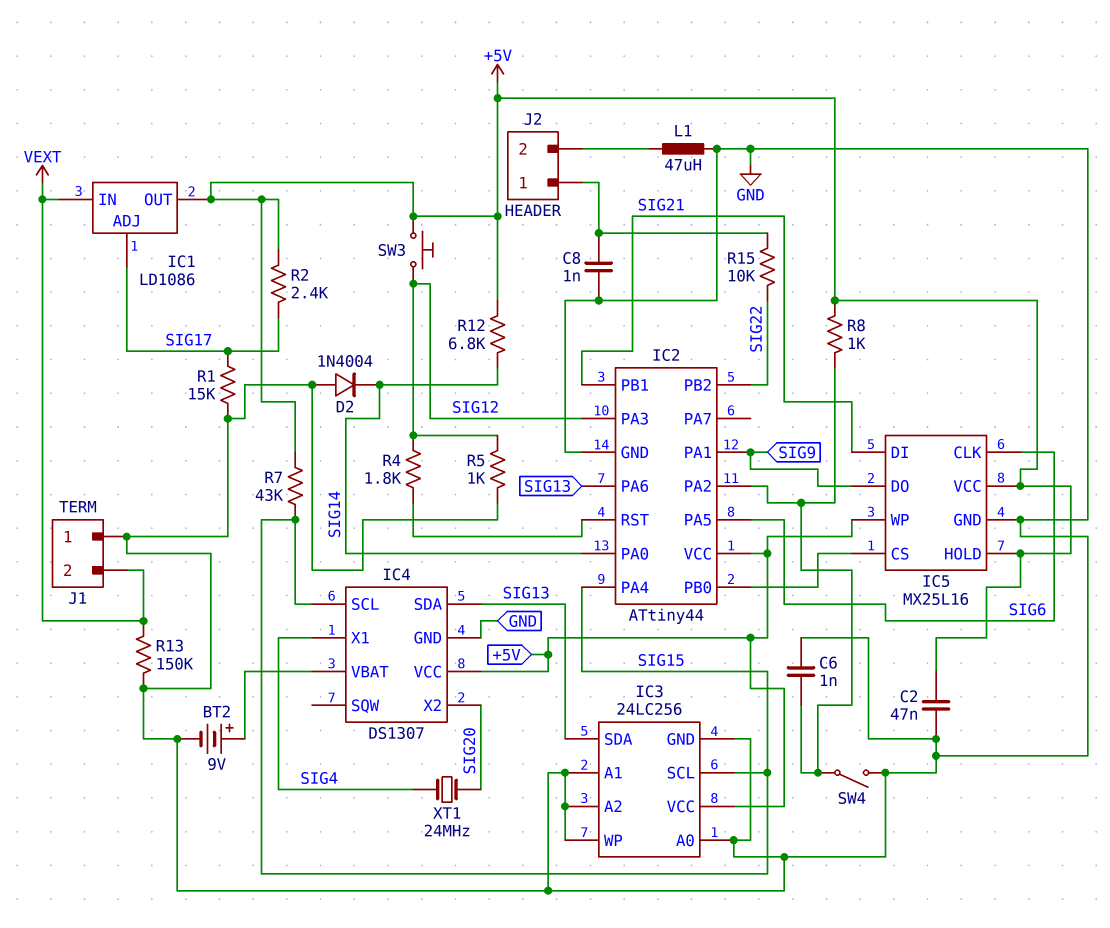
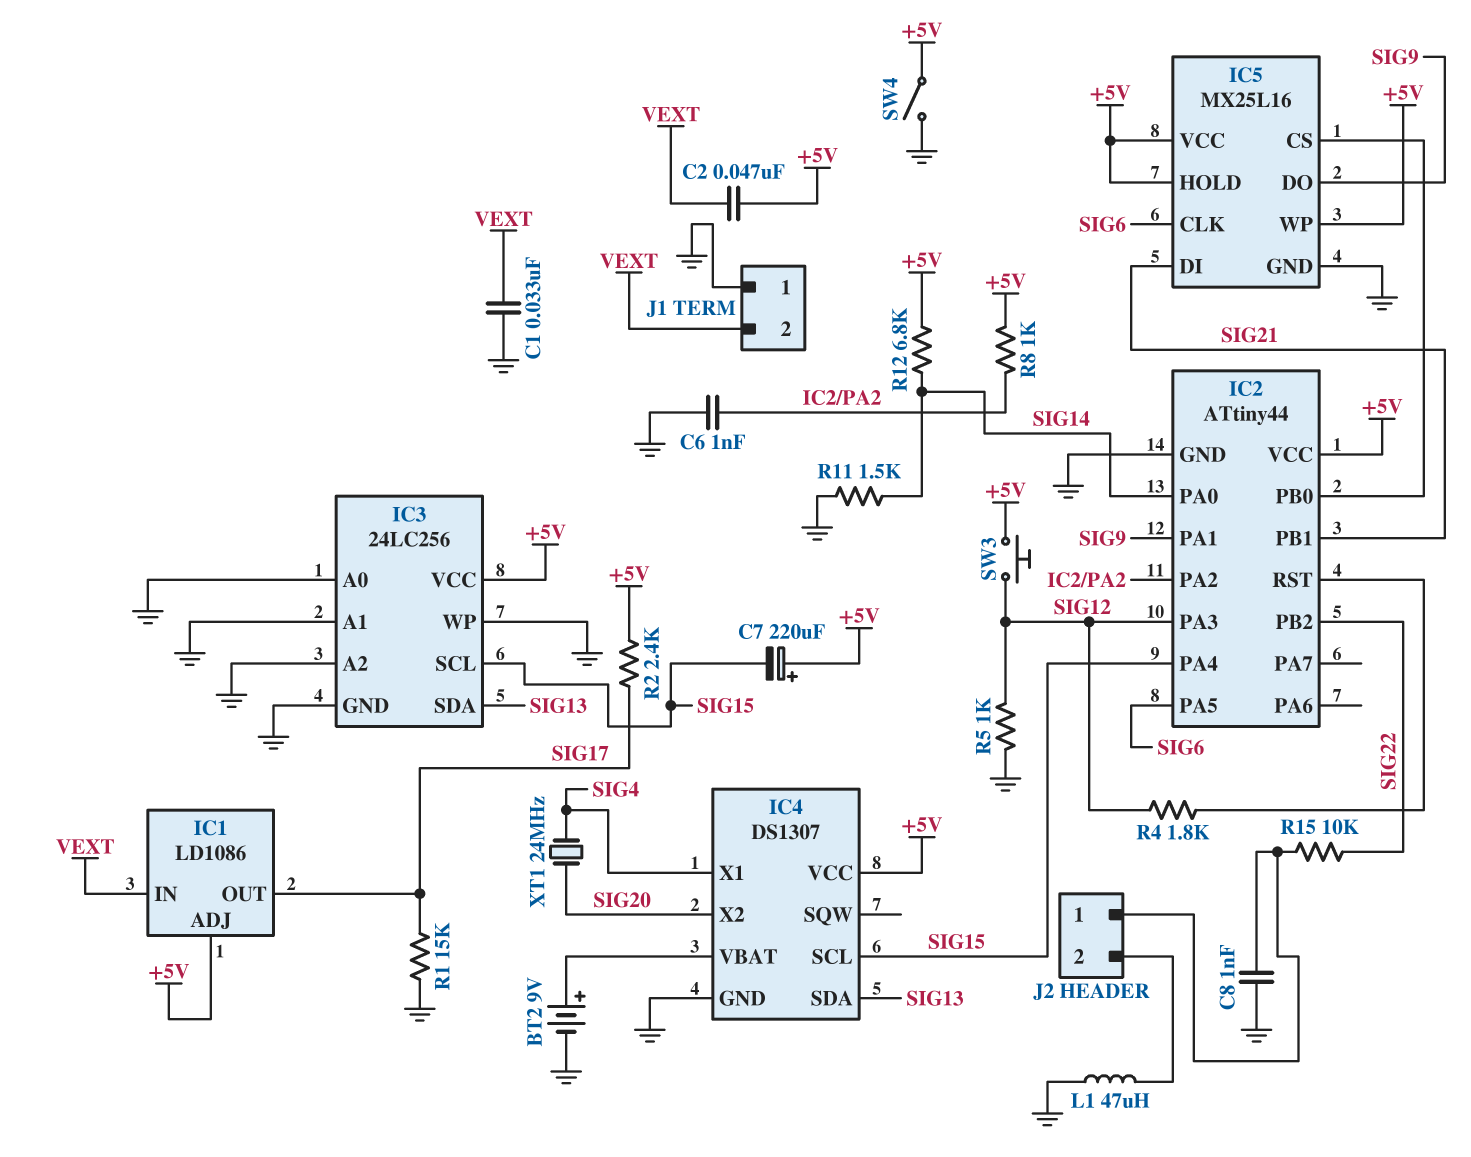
C1: none -> 33nF (GND, VEXT)
C2: 47nF (+5V, GND) -> 47nF (+5V, VEXT)
C7: none -> 220uF (plus +5V, minus SIG15)
D2: diode 1N4004 (A GND, K SIG14) -> none
IC1 pin ADJ: SIG17 -> +5V
IC1 pin OUT: +5V -> SIG17
IC2 pin PA6: SIG13 -> none
R7: 43k (+5V, SIG15) -> none
R11: none -> 1.5k (GND, SIG14)
R13: 150k (GND, VEXT) -> none
SW4: switch (GND, IC2/PA2) -> switch (+5V, GND)

